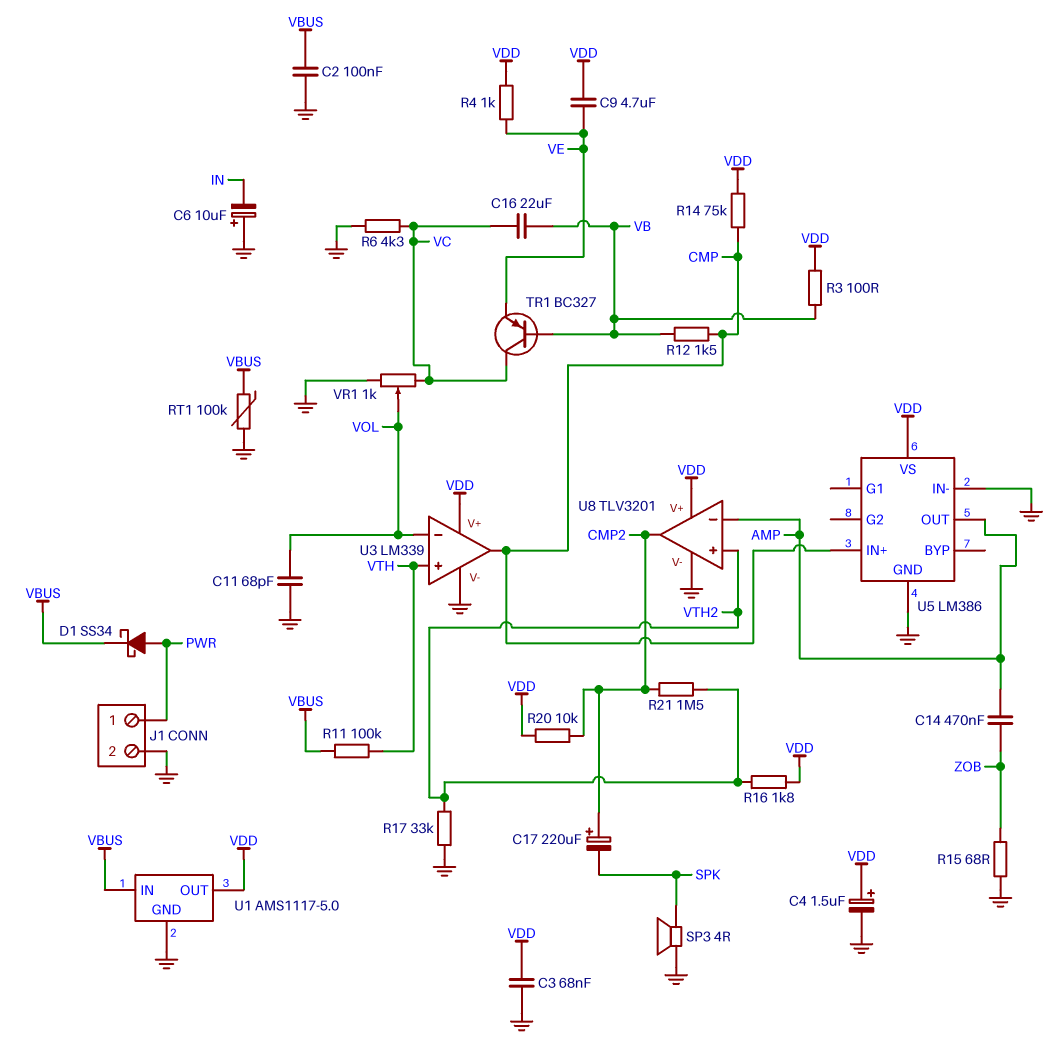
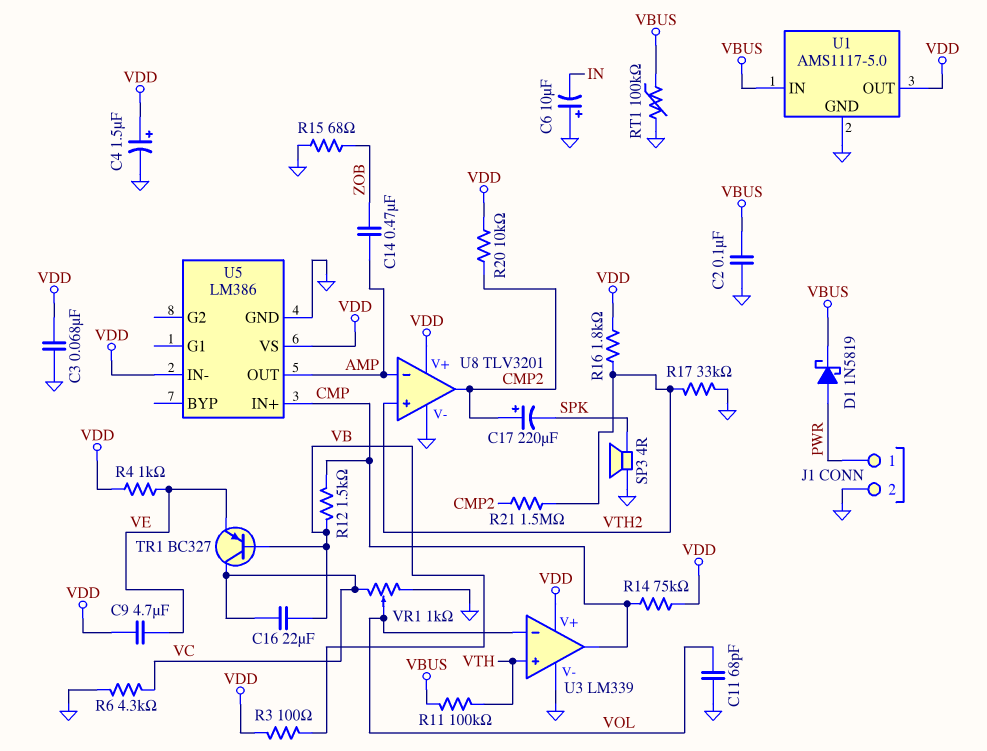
D1: schottky SS34 (A PWR, K VBUS) -> schottky 1N5819 (A PWR, K VBUS)
U5 pin IN-: GND -> VDD

